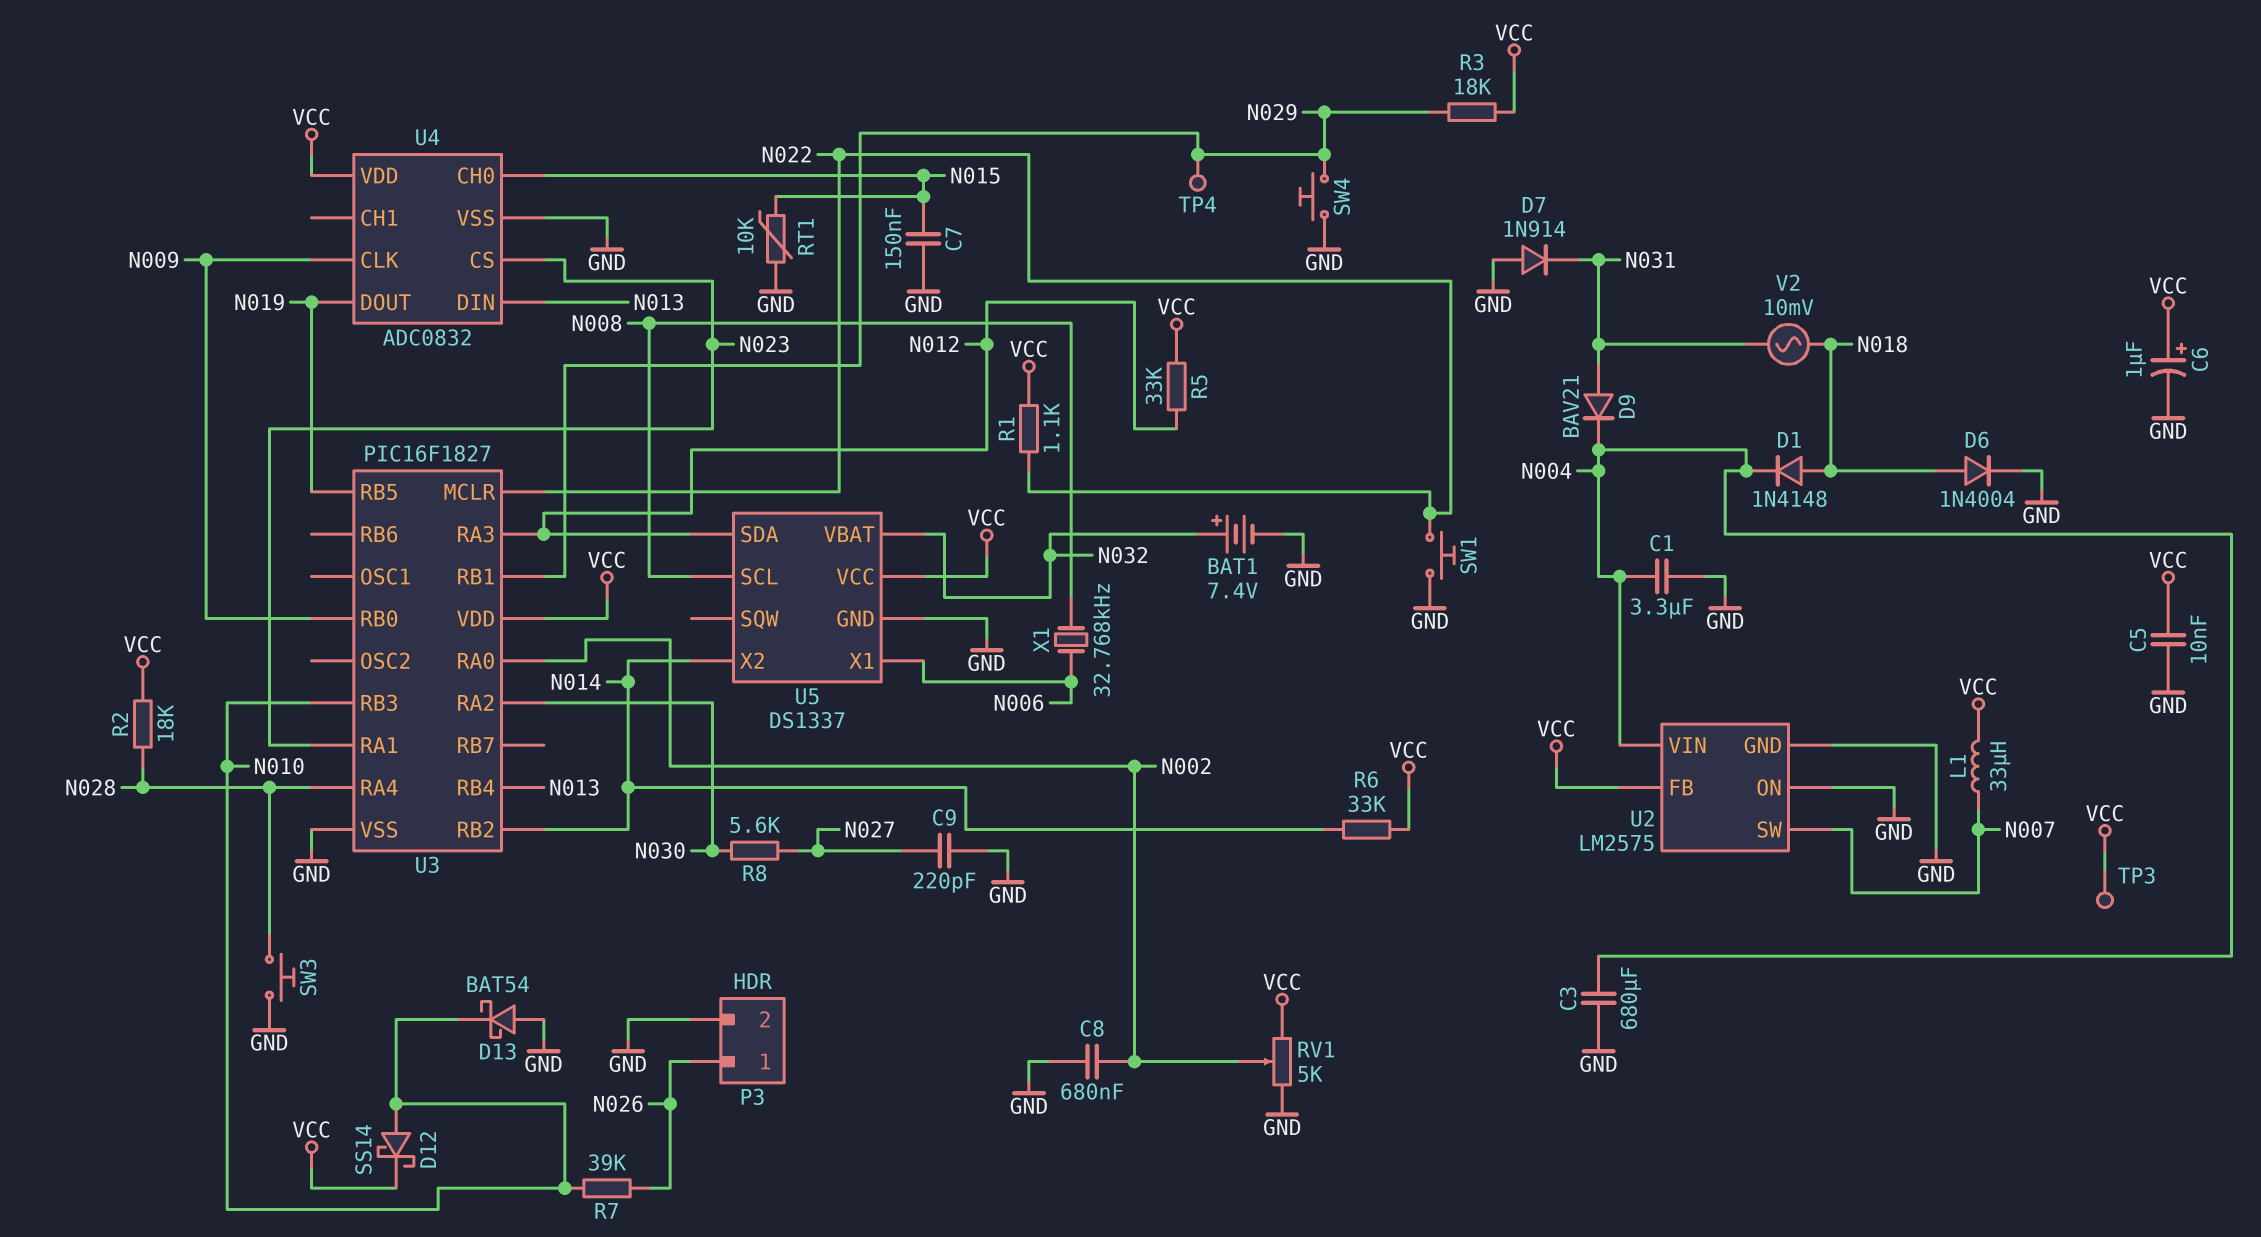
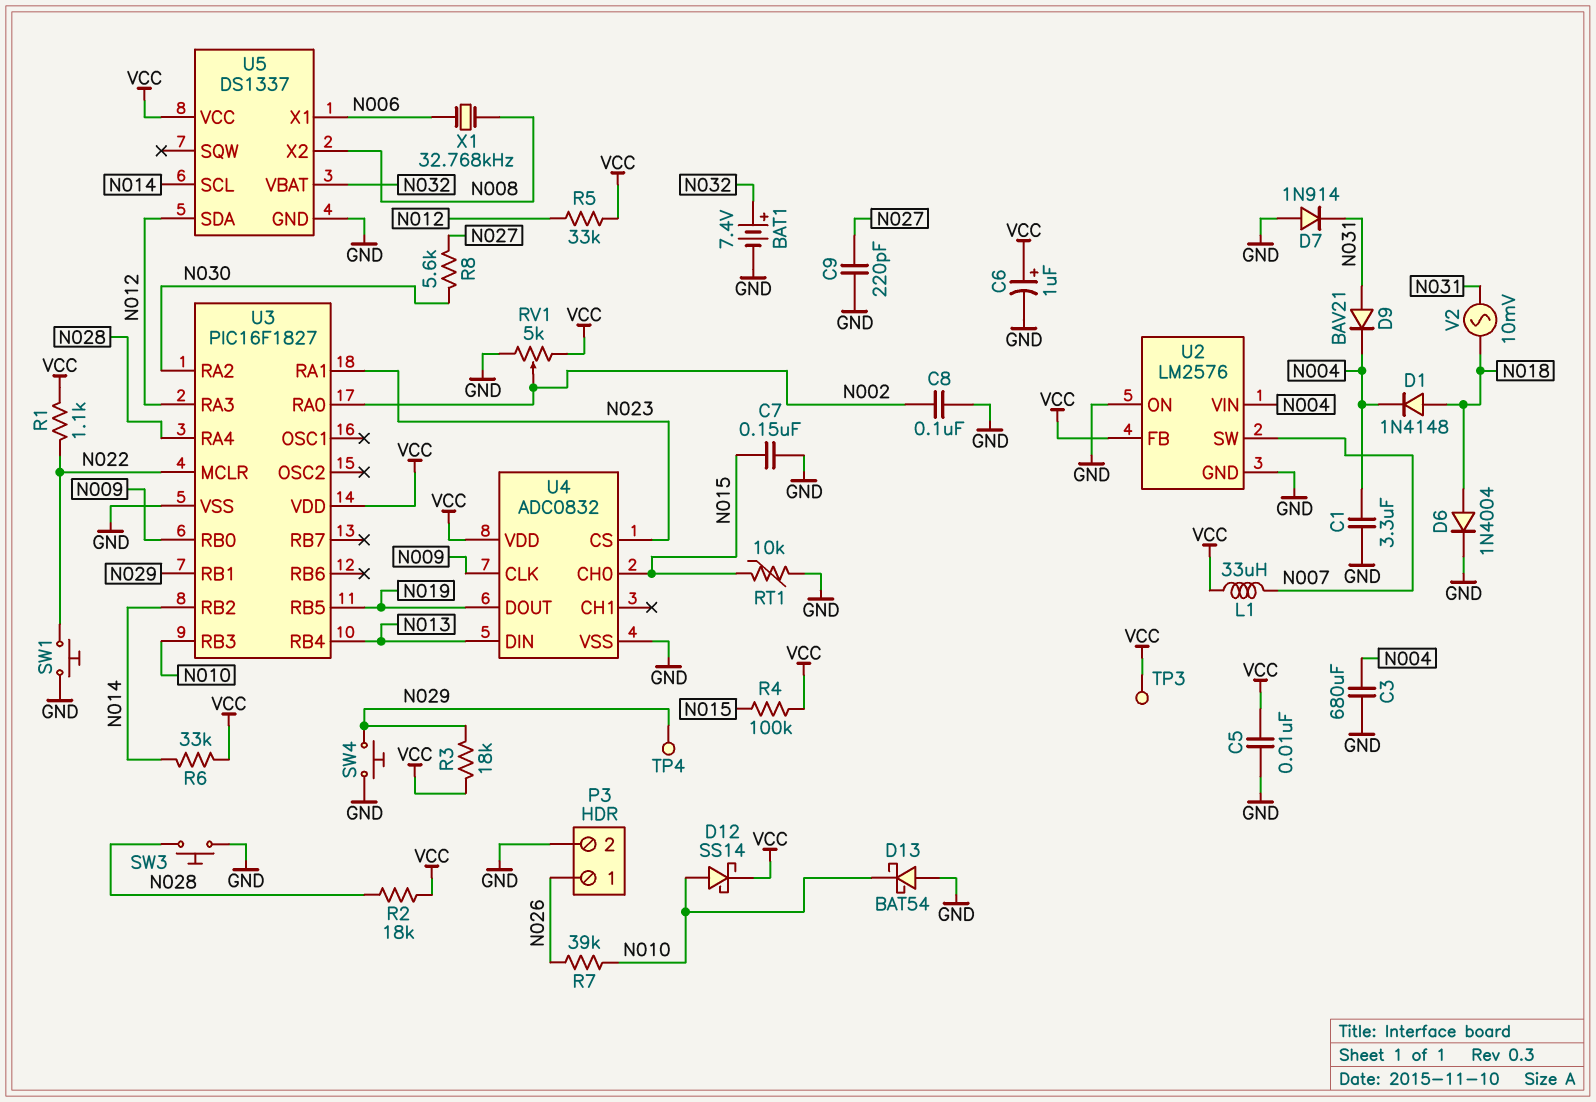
C8: 680nF (GND, N002) -> 100nF (GND, N002)
R4: none -> 100k (N015, VCC)
U2: LM2575 -> LM2576
U5 pin SCL: N008 -> N014
U5 pin X2: N014 -> N008

